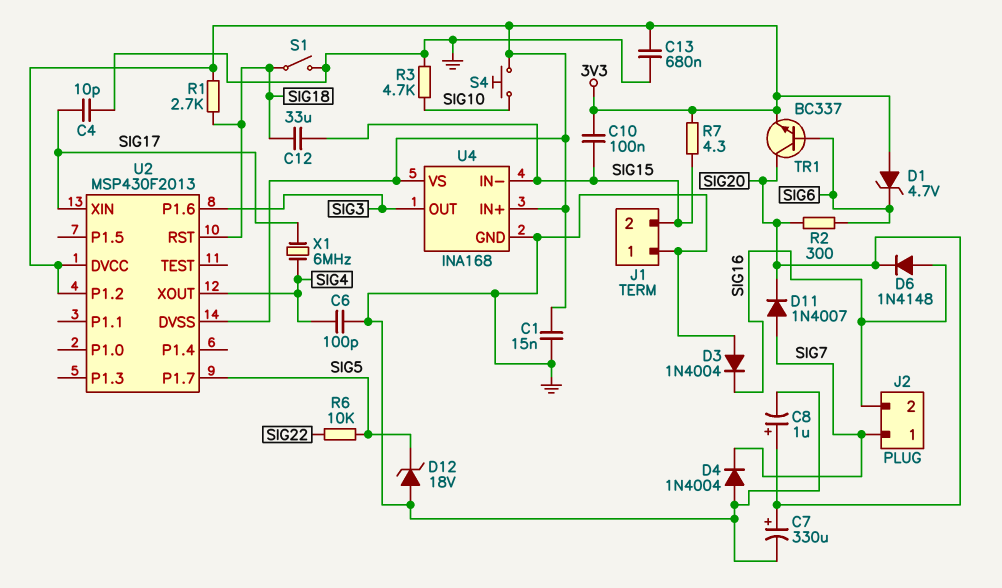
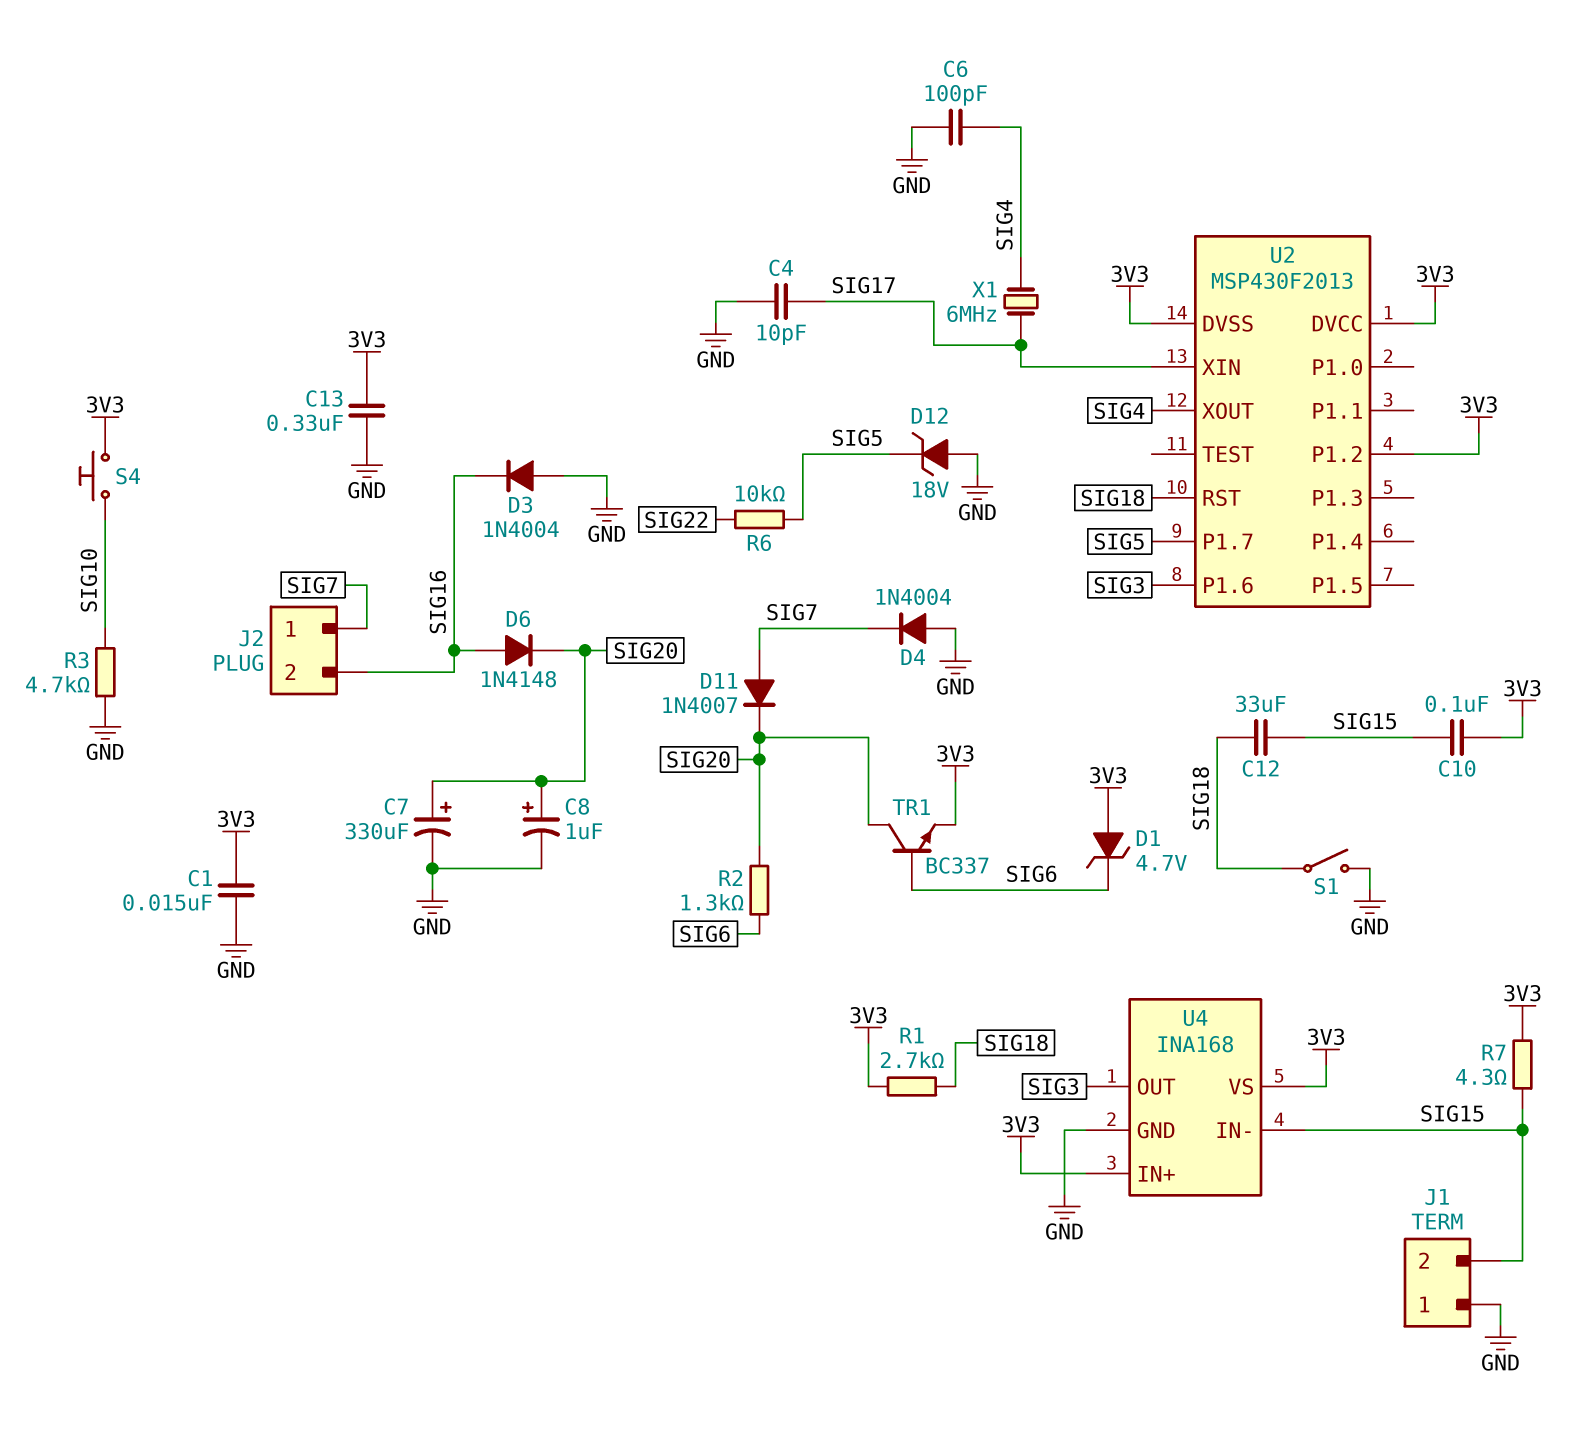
C13: 680nF (3V3, GND) -> 330nF (3V3, GND)
R2: 300 (SIG6, SIG20) -> 1.3k (SIG6, SIG20)

